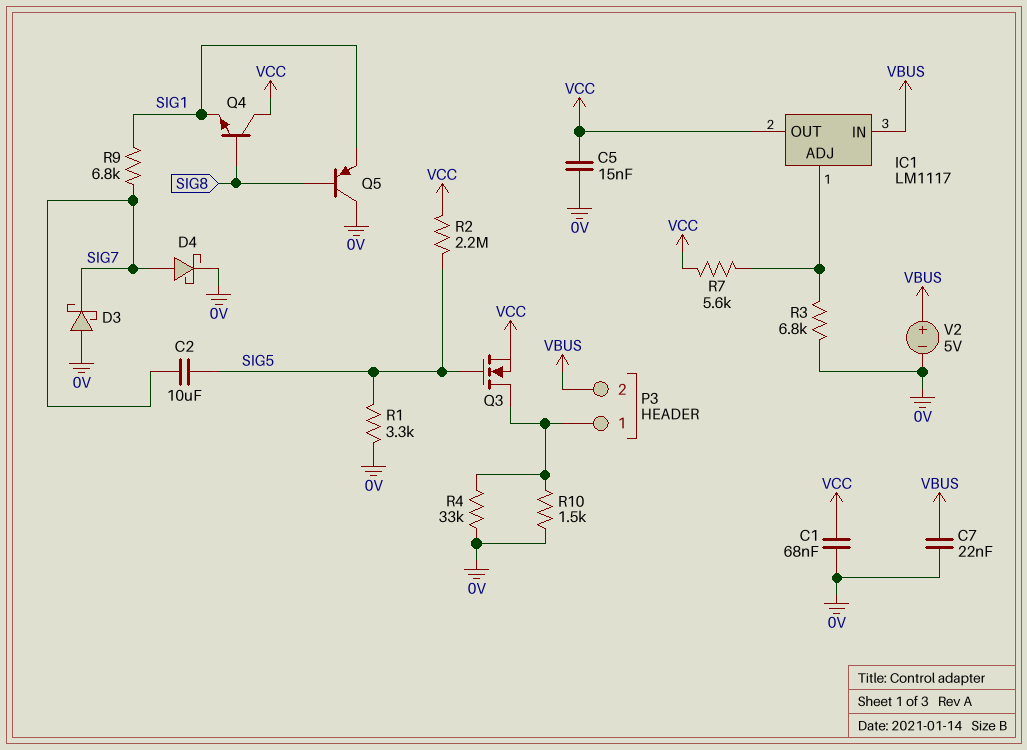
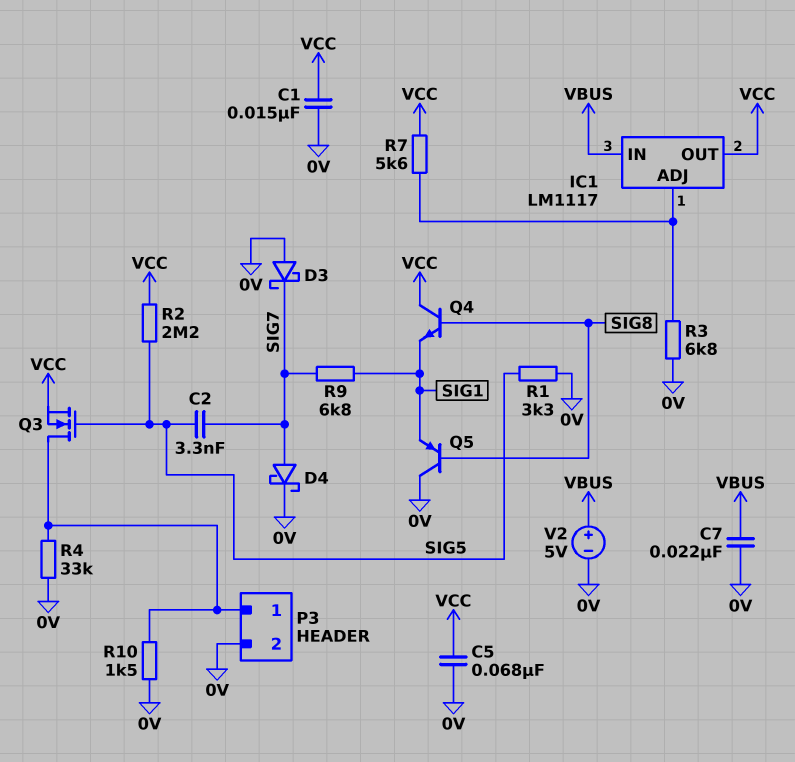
C1: 68nF (0V, VCC) -> 15nF (0V, VCC)
C2: 10uF (SIG5, SIG7) -> 3.3nF (SIG5, SIG7)
C5: 15nF (0V, VCC) -> 68nF (0V, VCC)
P3 pin 2: VBUS -> 0V

